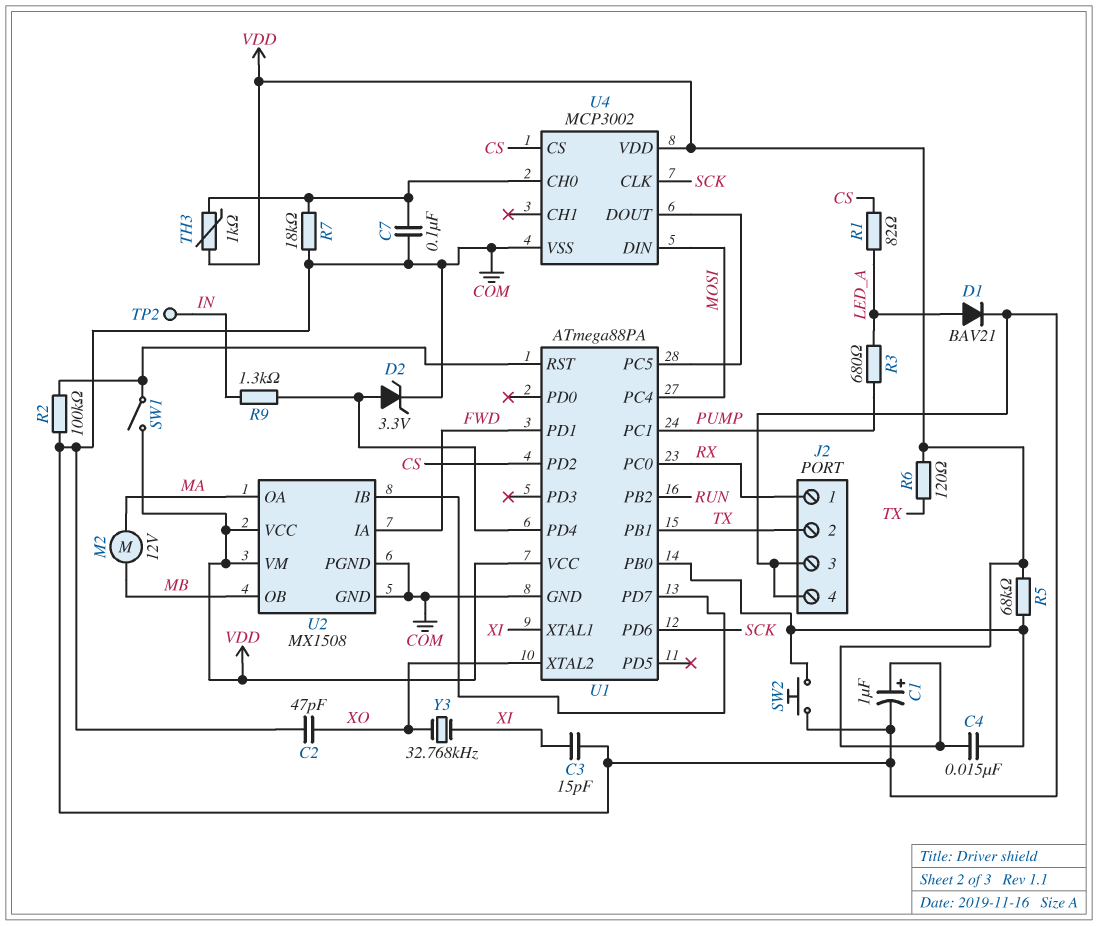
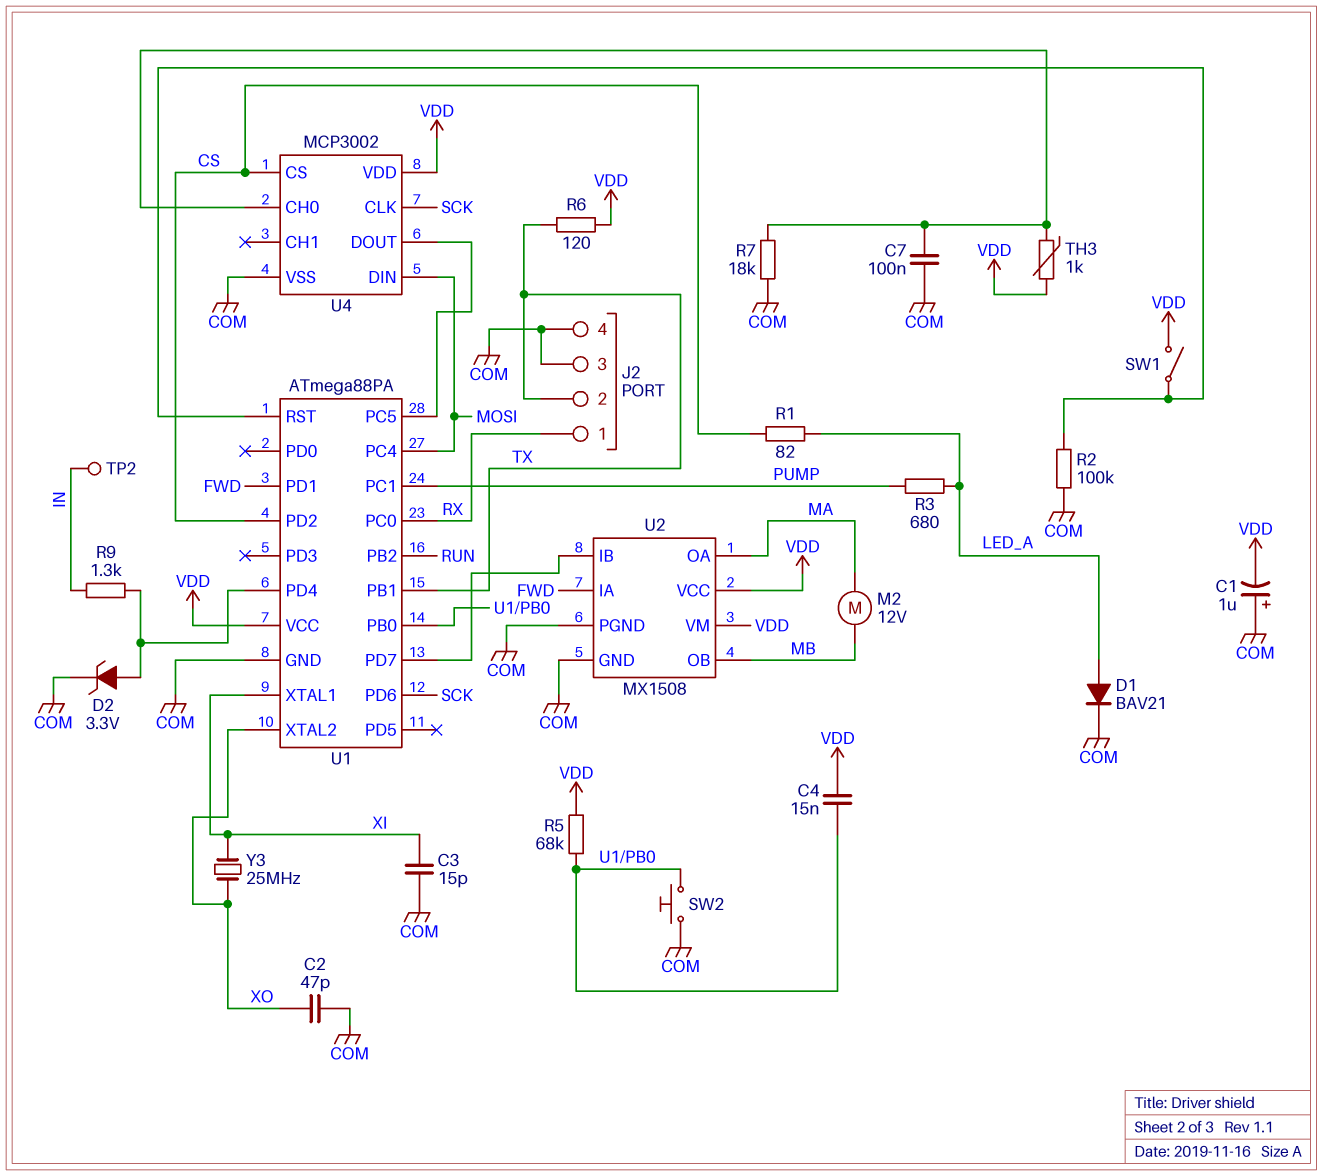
C1: 1uF (plus VDD, minus COM) -> 1uF (plus COM, minus VDD)
Y3: 32.768kHz (XI, XO) -> 25MHz (XI, XO)

